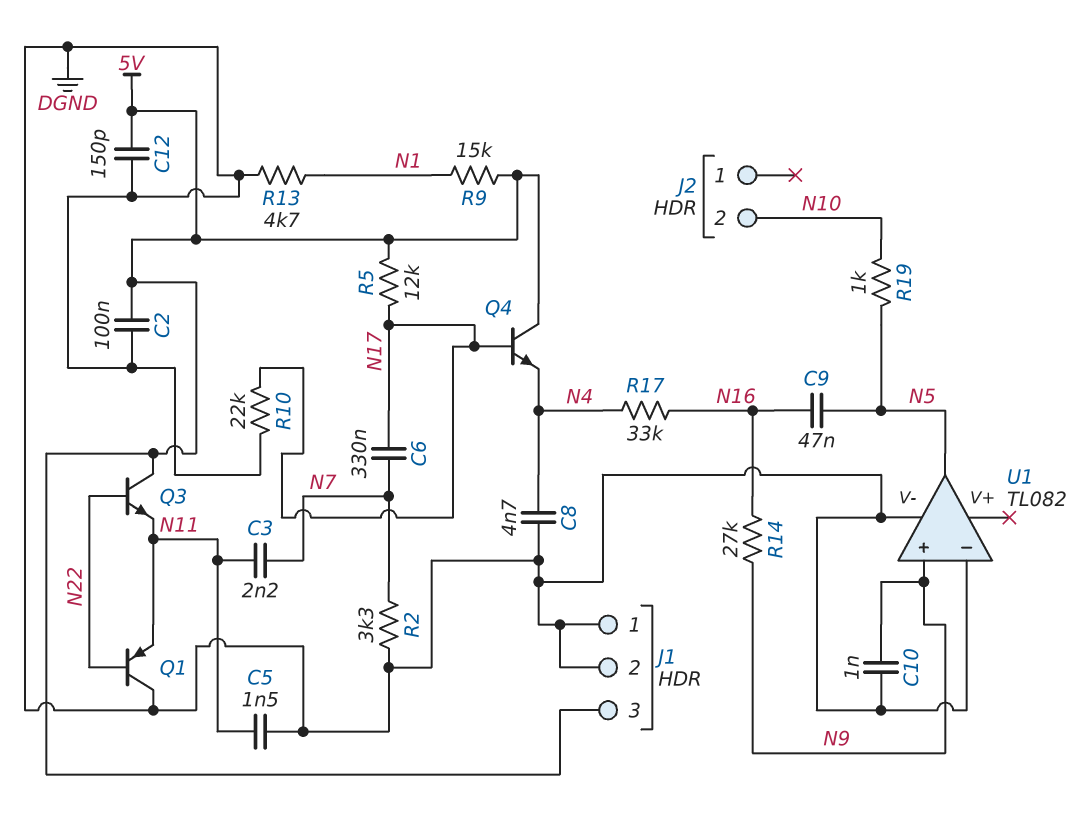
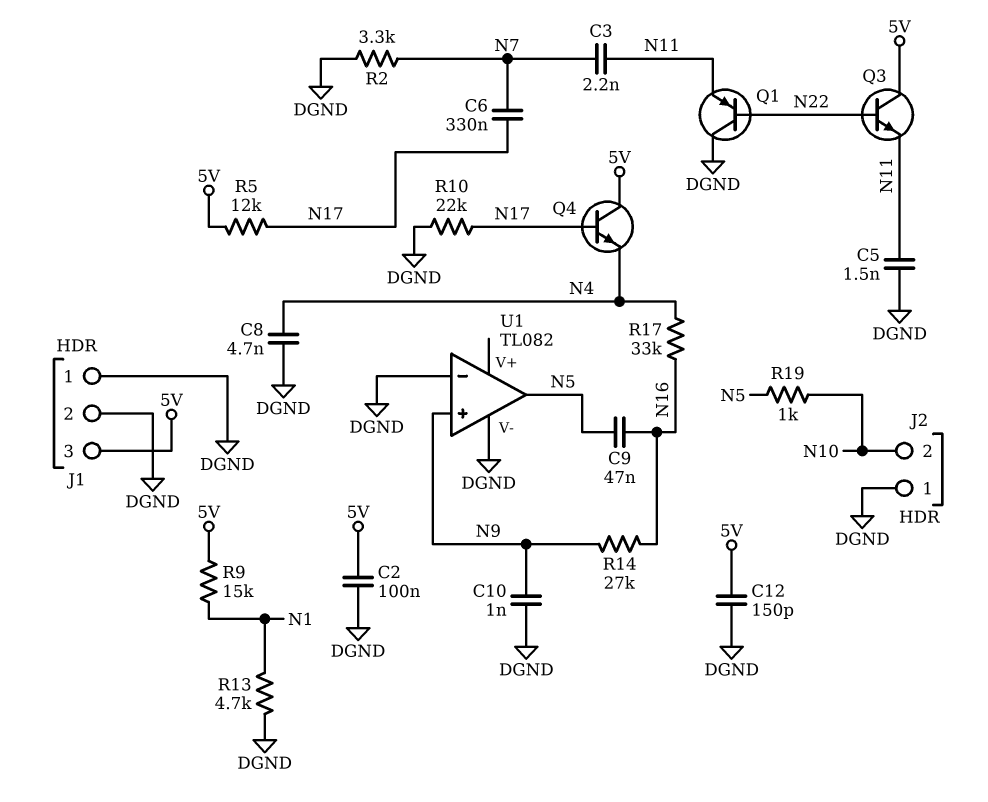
J2 pin 1: none -> DGND

